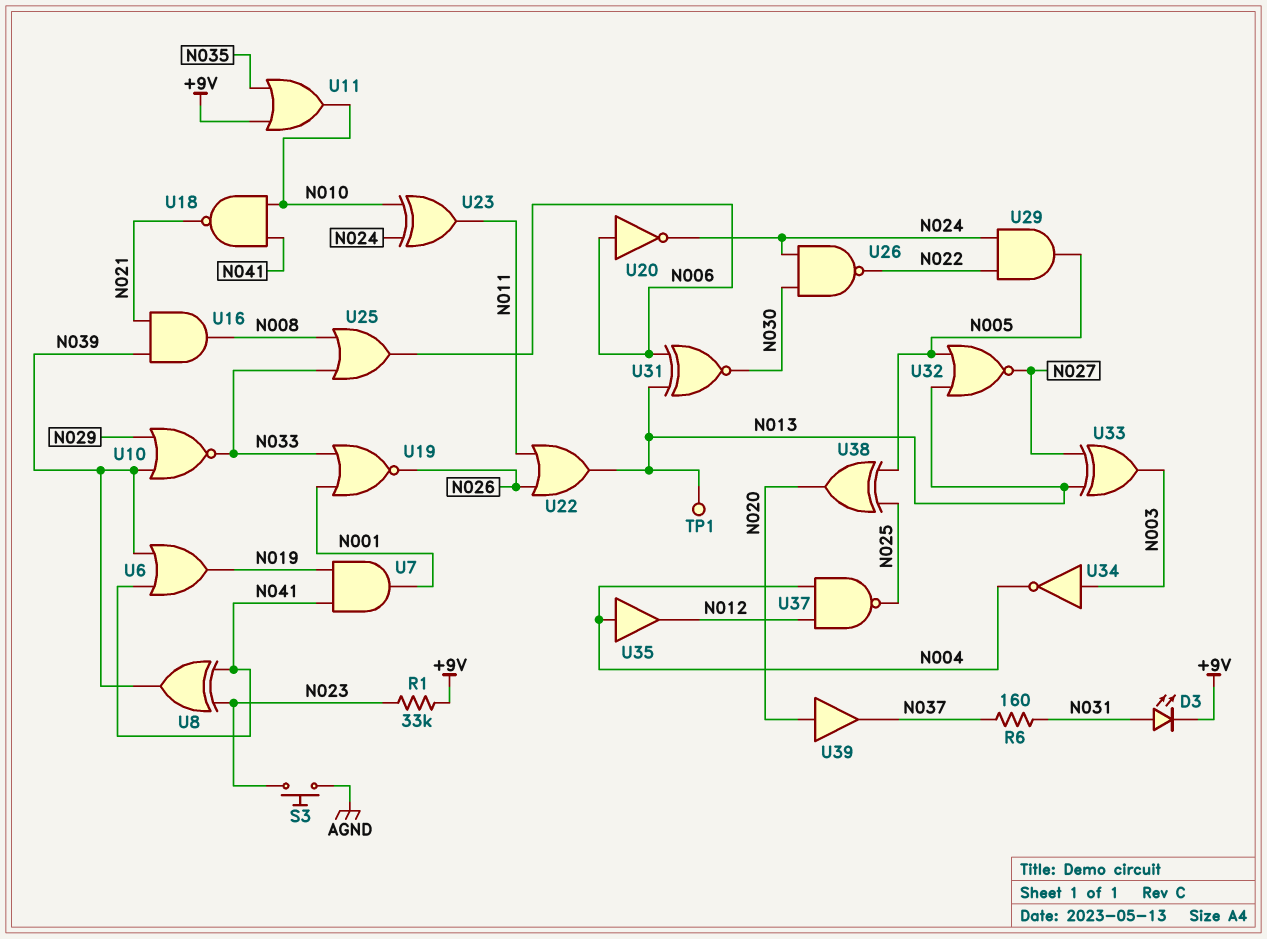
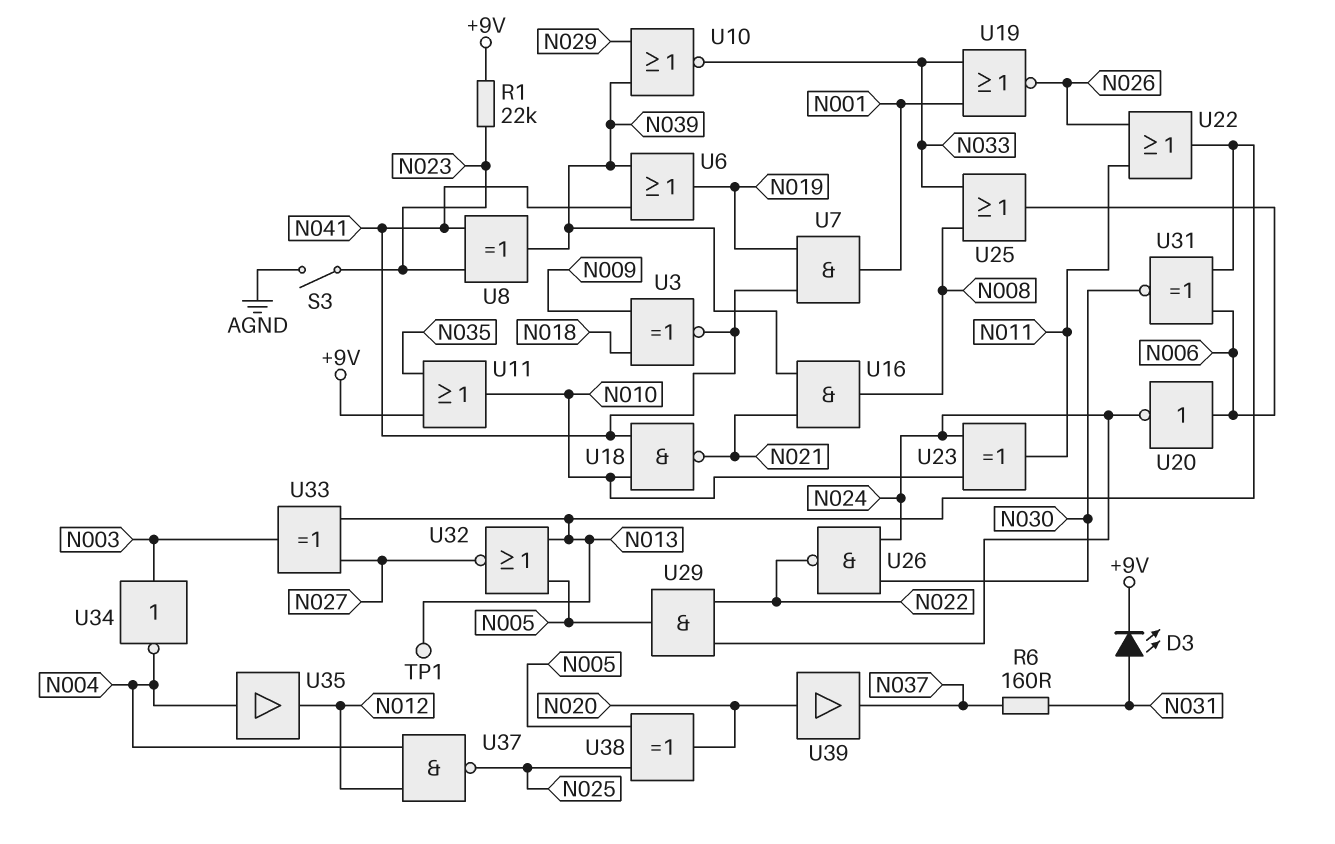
R1: 33k (+9V, N023) -> 22k (+9V, N023)
S3: button (AGND, N023) -> switch (AGND, N023)
U3: none -> XNOR (in N009, in N018, out N041)

